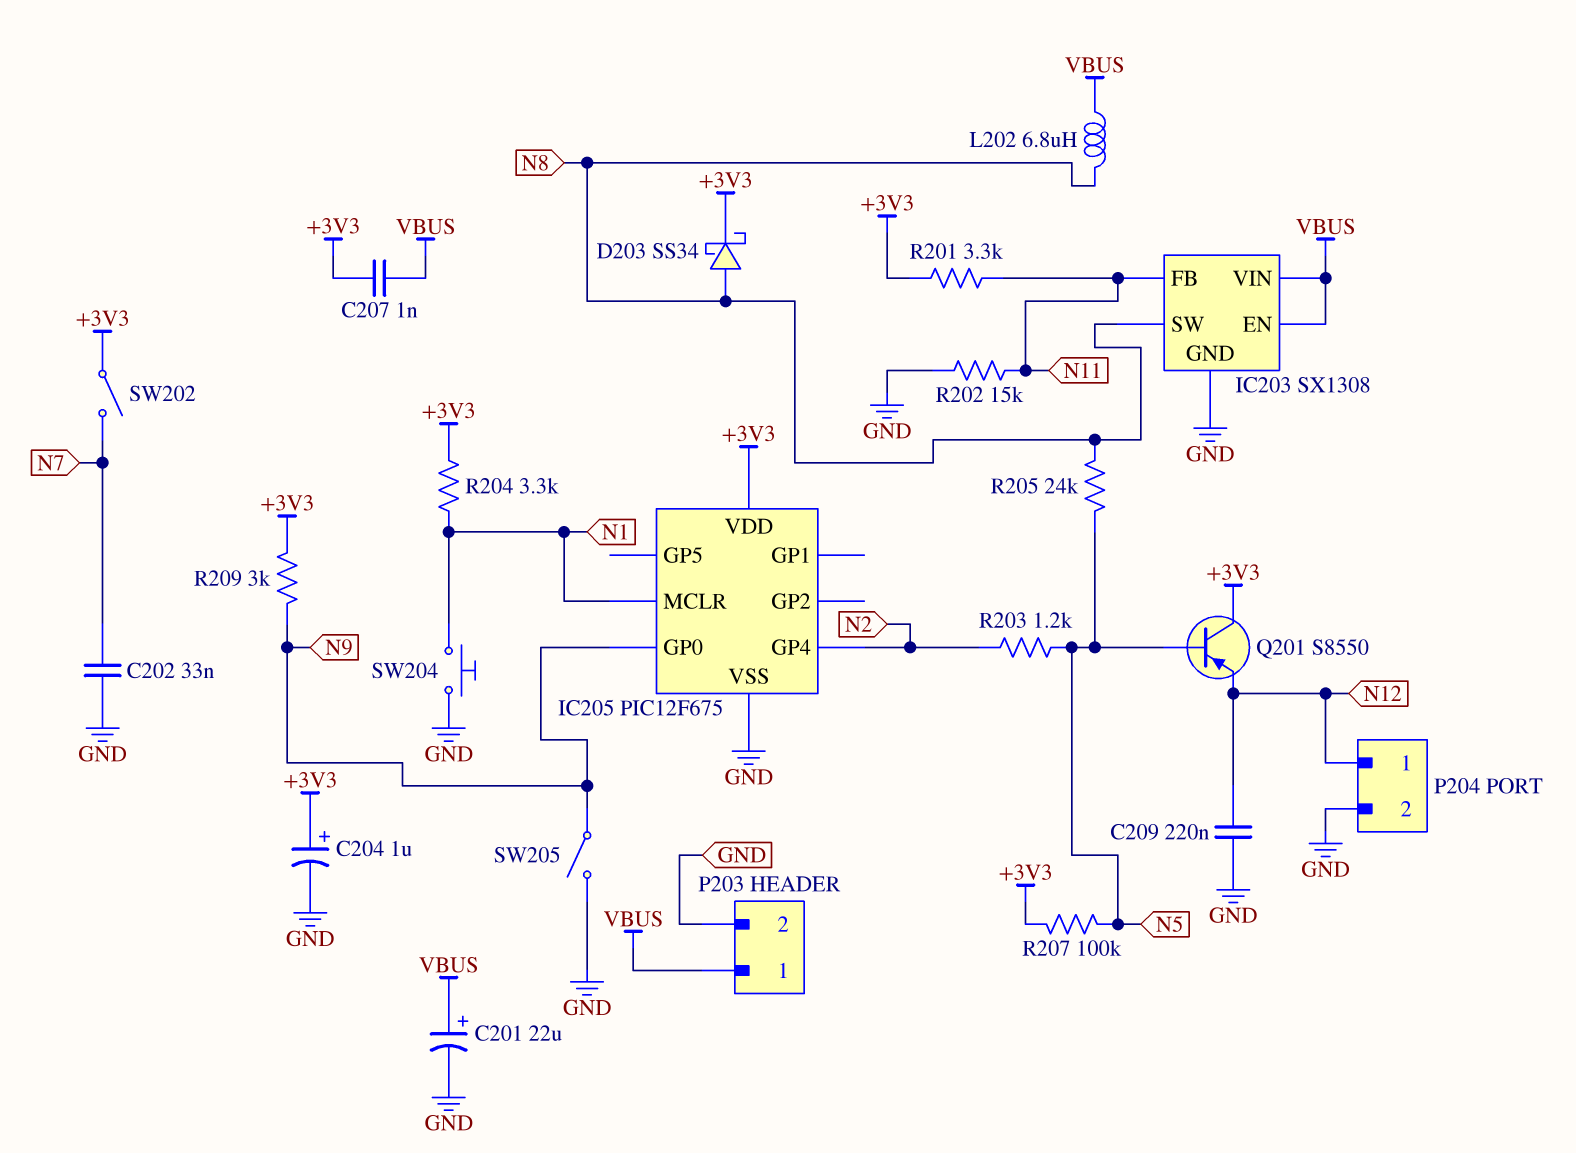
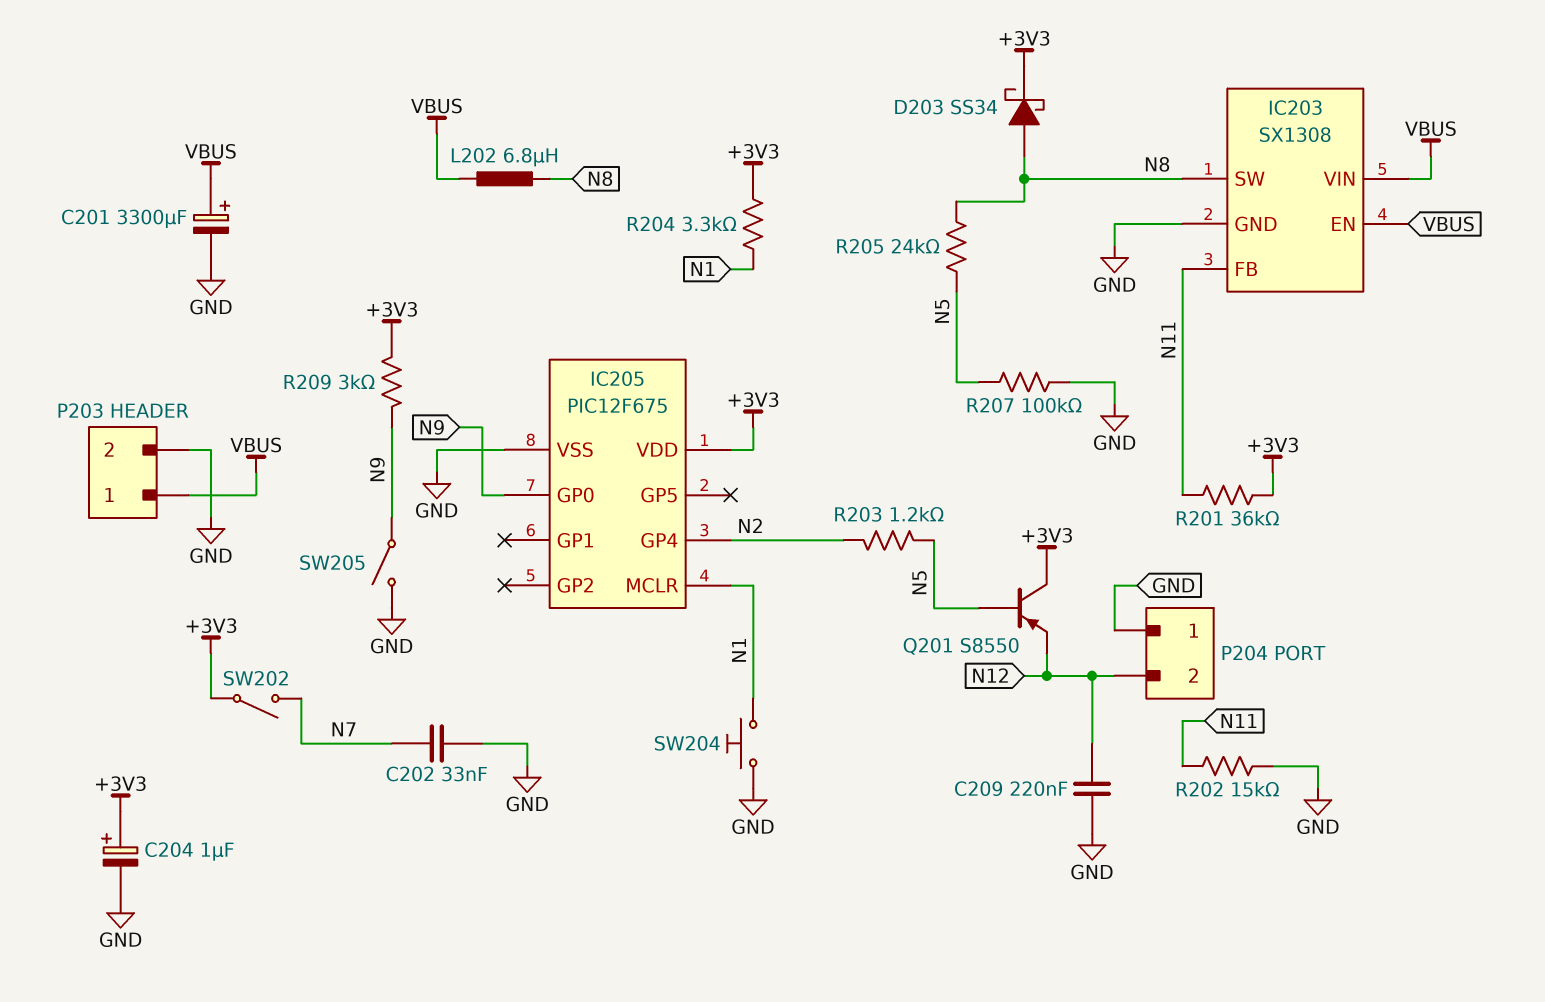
C201: 22uF (plus VBUS, minus GND) -> 3300uF (plus VBUS, minus GND)
C207: 1nF (+3V3, VBUS) -> none
P204 pin 1: N12 -> GND
P204 pin 2: GND -> N12
R201: 3.3k (+3V3, N11) -> 36k (+3V3, N11)
R207: 100k (+3V3, N5) -> 100k (GND, N5)

